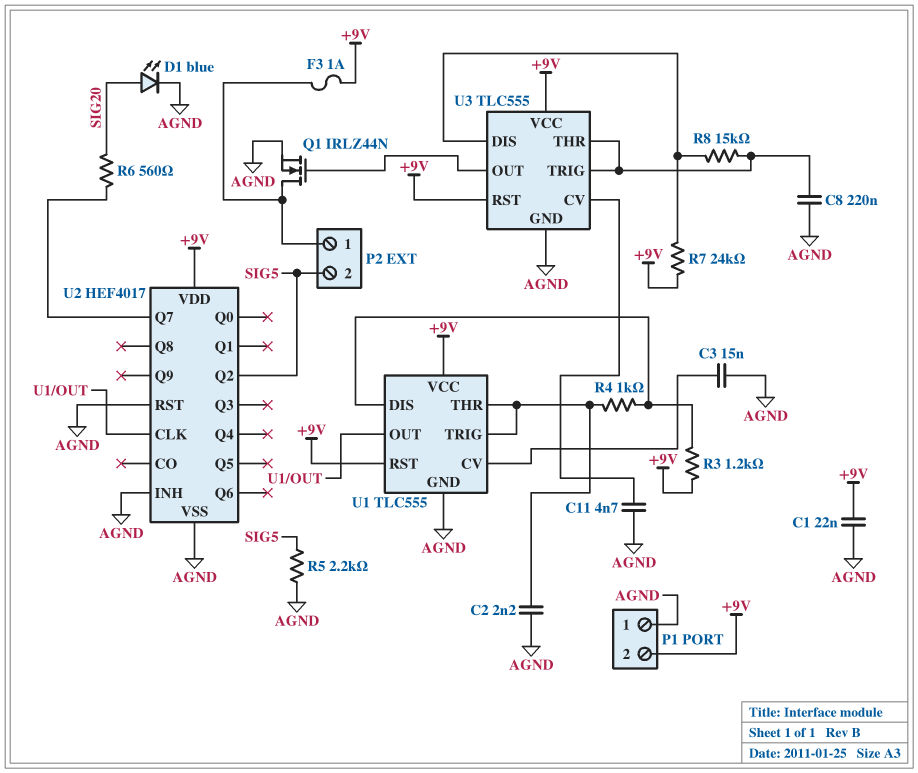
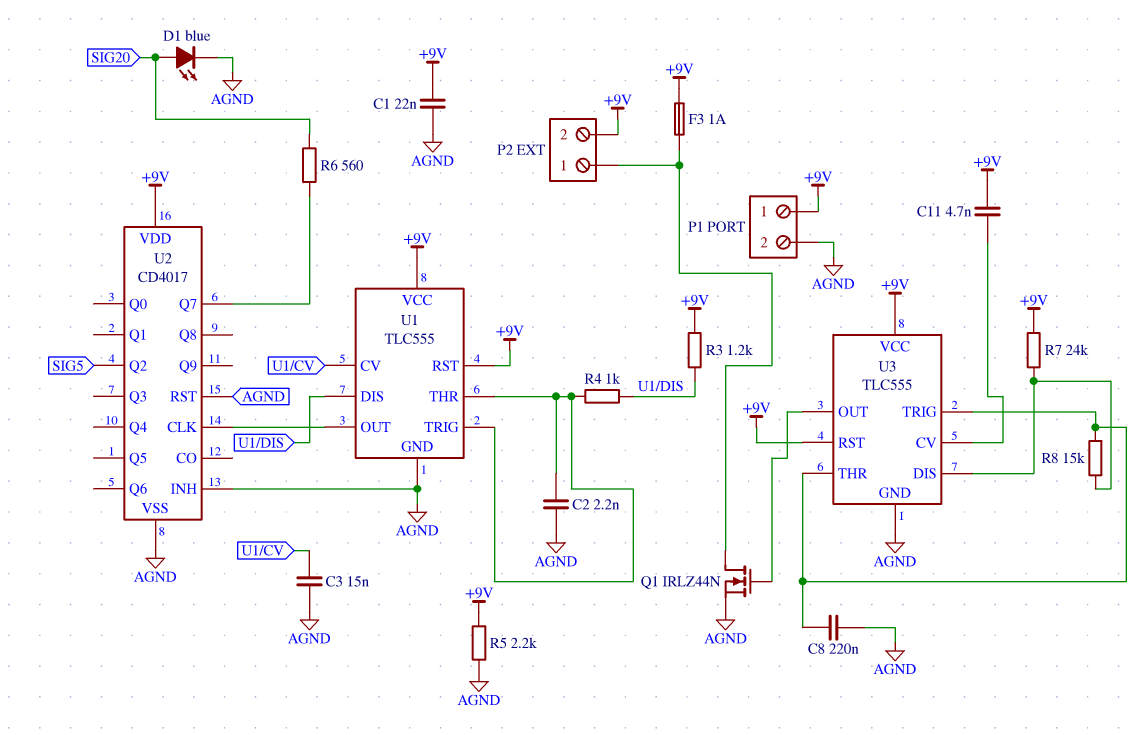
C11: 4.7nF (AGND, U3/CV) -> 4.7nF (+9V, U3/CV)
P1 pin 1: AGND -> +9V
P1 pin 2: +9V -> AGND
P2 pin 2: SIG5 -> +9V
R5: 2.2k (AGND, SIG5) -> 2.2k (+9V, AGND)
U2: HEF4017 -> CD4017

